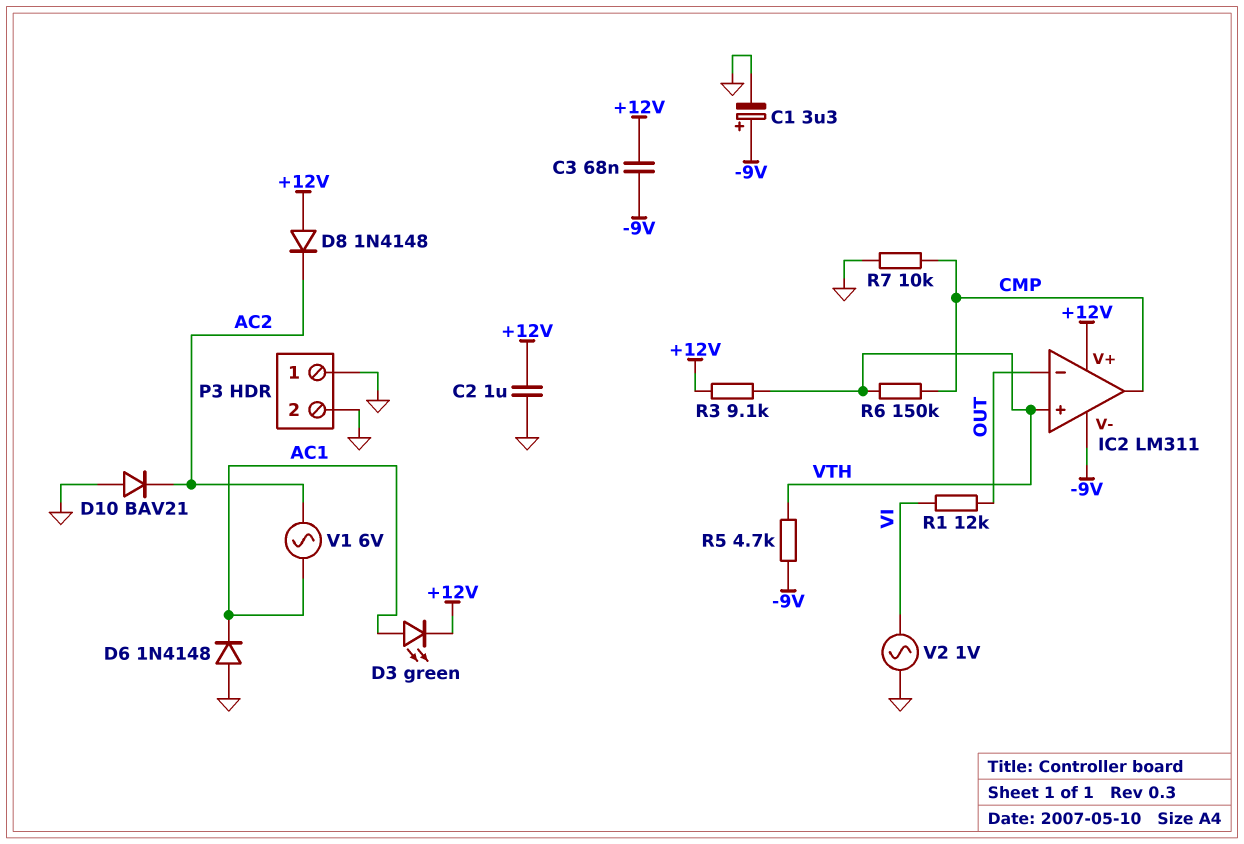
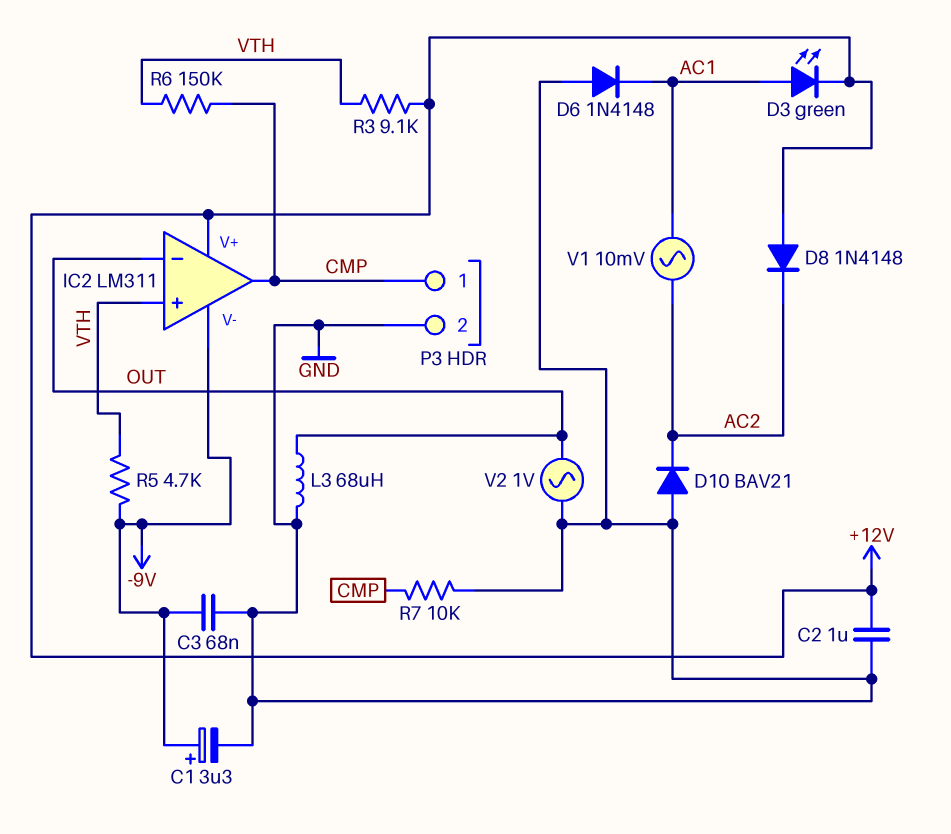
C3: 68nF (+12V, -9V) -> 68nF (-9V, GND)
L3: none -> 68uH (GND, OUT)
P3 pin 1: GND -> CMP
R1: 12k (OUT, VI) -> none
V1: AC 6V (AC1, AC2) -> AC 10mV (AC1, AC2)
V2: AC 1V (GND, VI) -> AC 1V (GND, OUT)

